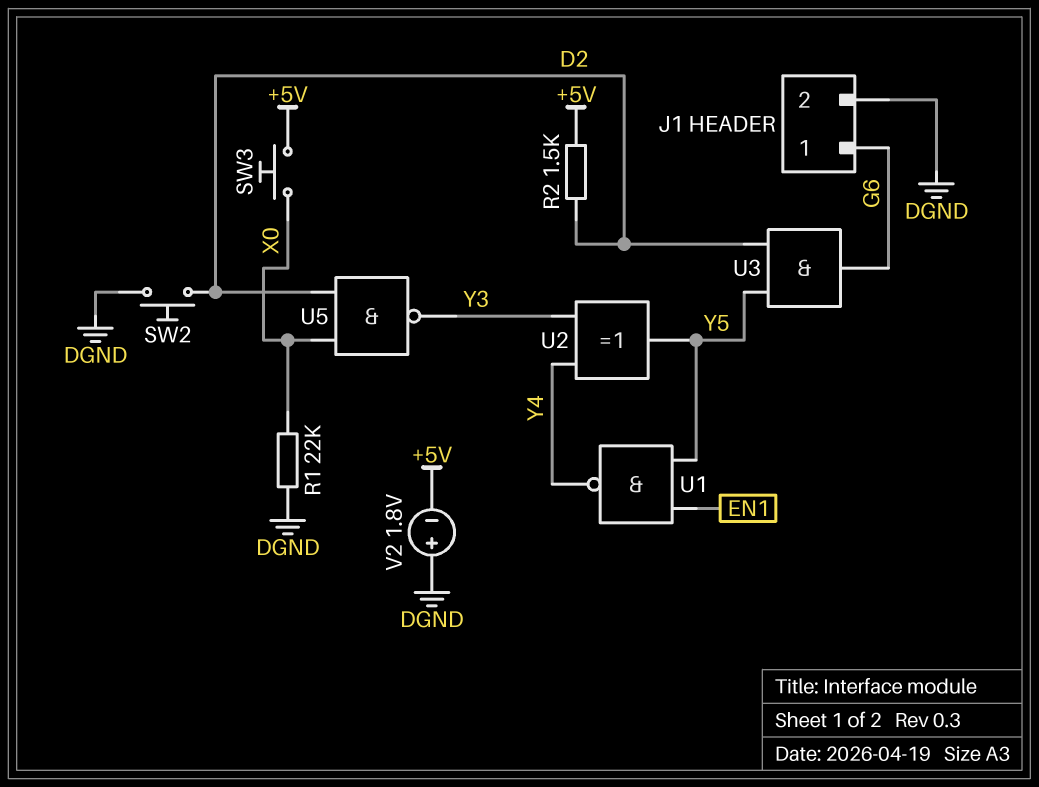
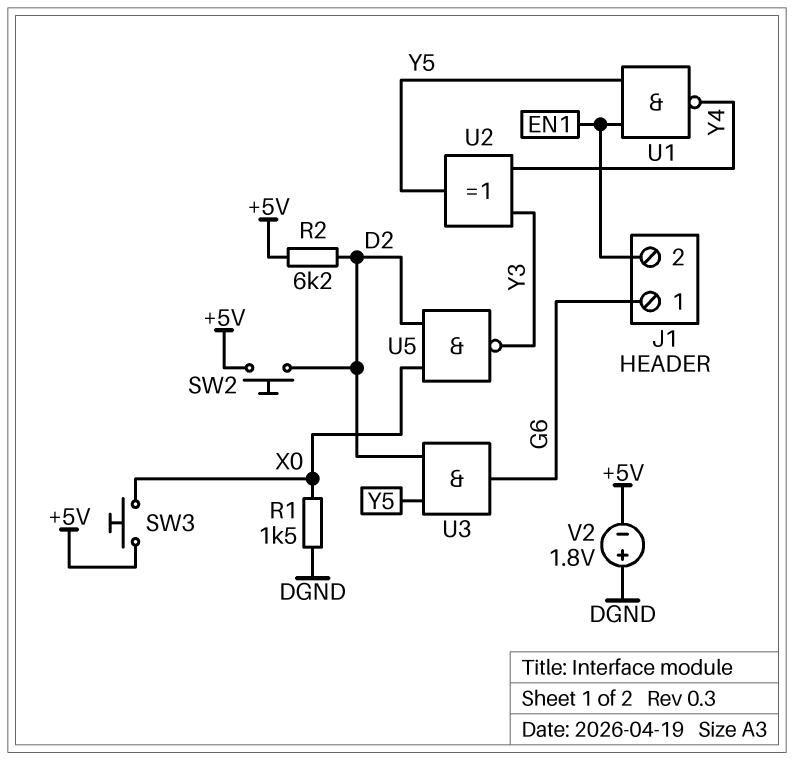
J1 pin 2: DGND -> EN1
R1: 22k (DGND, X0) -> 1.5k (DGND, X0)
R2: 1.5k (+5V, D2) -> 6.2k (+5V, D2)
SW2: button (D2, DGND) -> button (+5V, D2)

